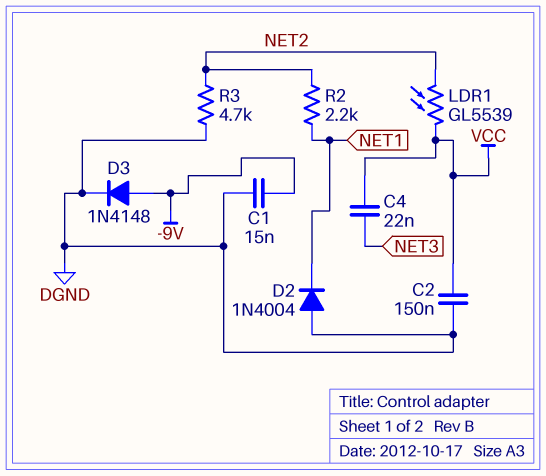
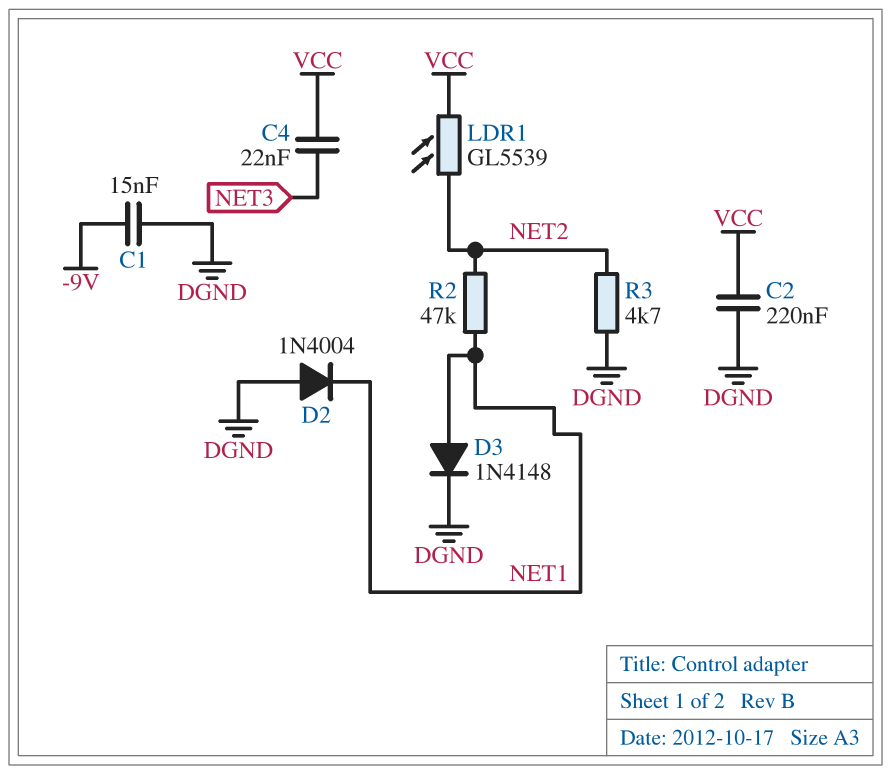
C2: 150nF (DGND, VCC) -> 220nF (DGND, VCC)
D3: diode 1N4148 (A -9V, K DGND) -> diode 1N4148 (A NET1, K DGND)
R2: 2.2k (NET1, NET2) -> 47k (NET1, NET2)

